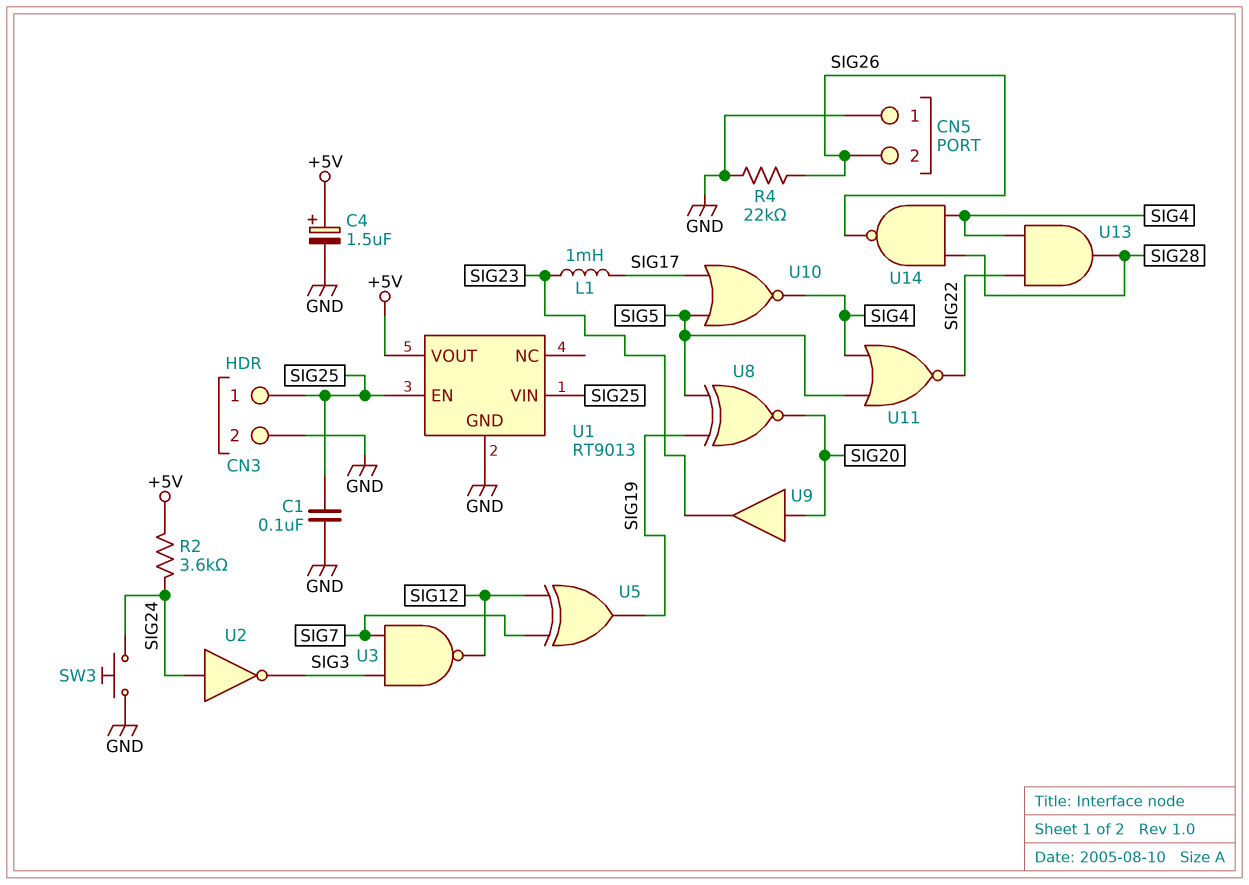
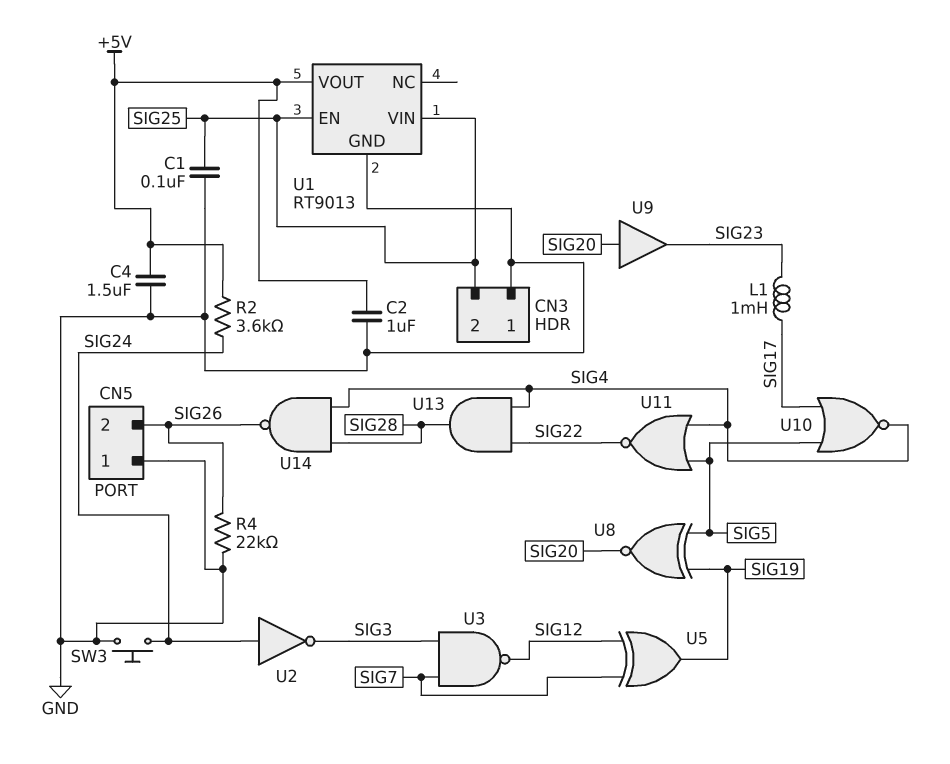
C2: none -> 1uF (+5V, GND)
C4: 1.5uF (plus +5V, minus GND) -> 1.5uF (+5V, GND)
CN3 pin 1: SIG25 -> GND
CN3 pin 2: GND -> SIG25

